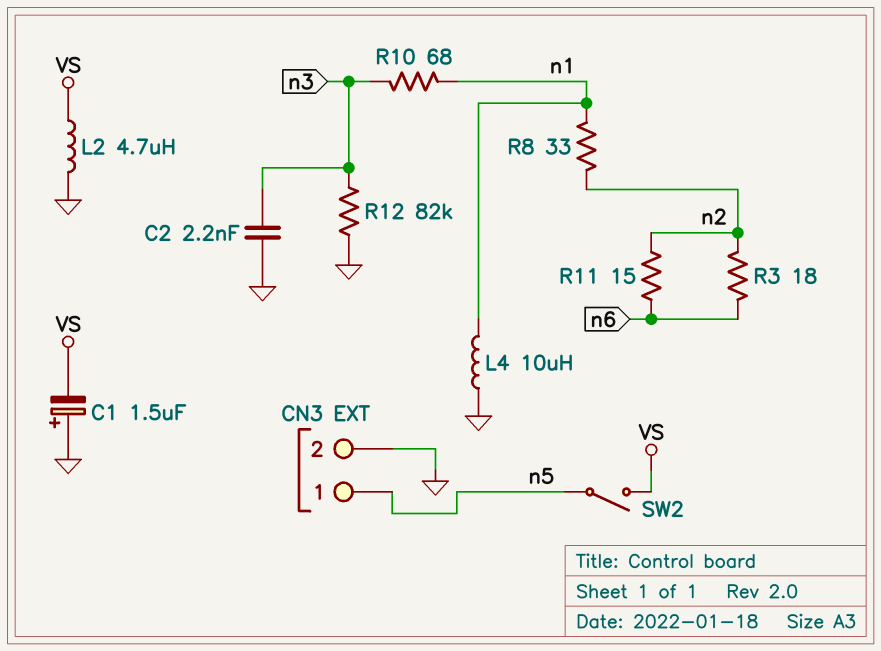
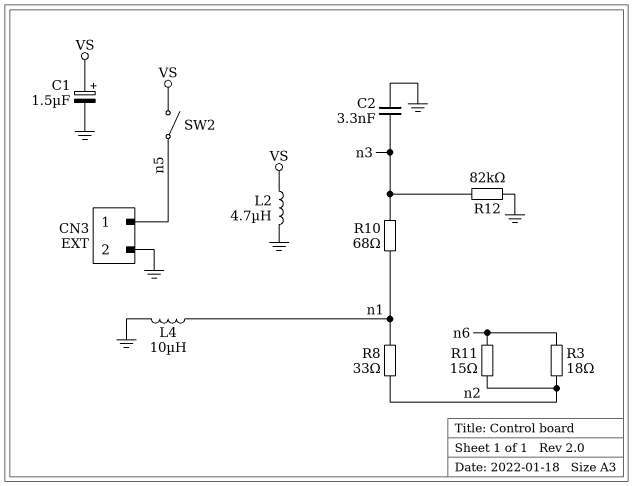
C1: 1.5uF (plus GND, minus VS) -> 1.5uF (plus VS, minus GND)
C2: 2.2nF (GND, n3) -> 3.3nF (GND, n3)

